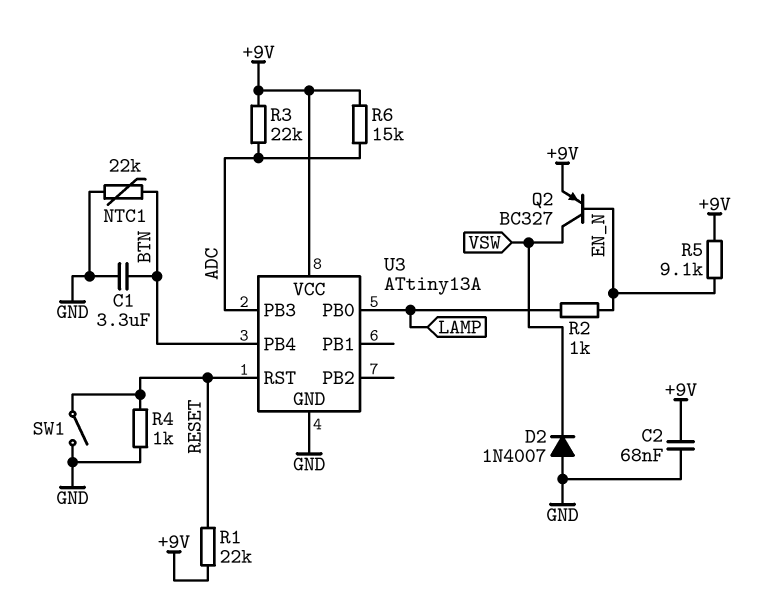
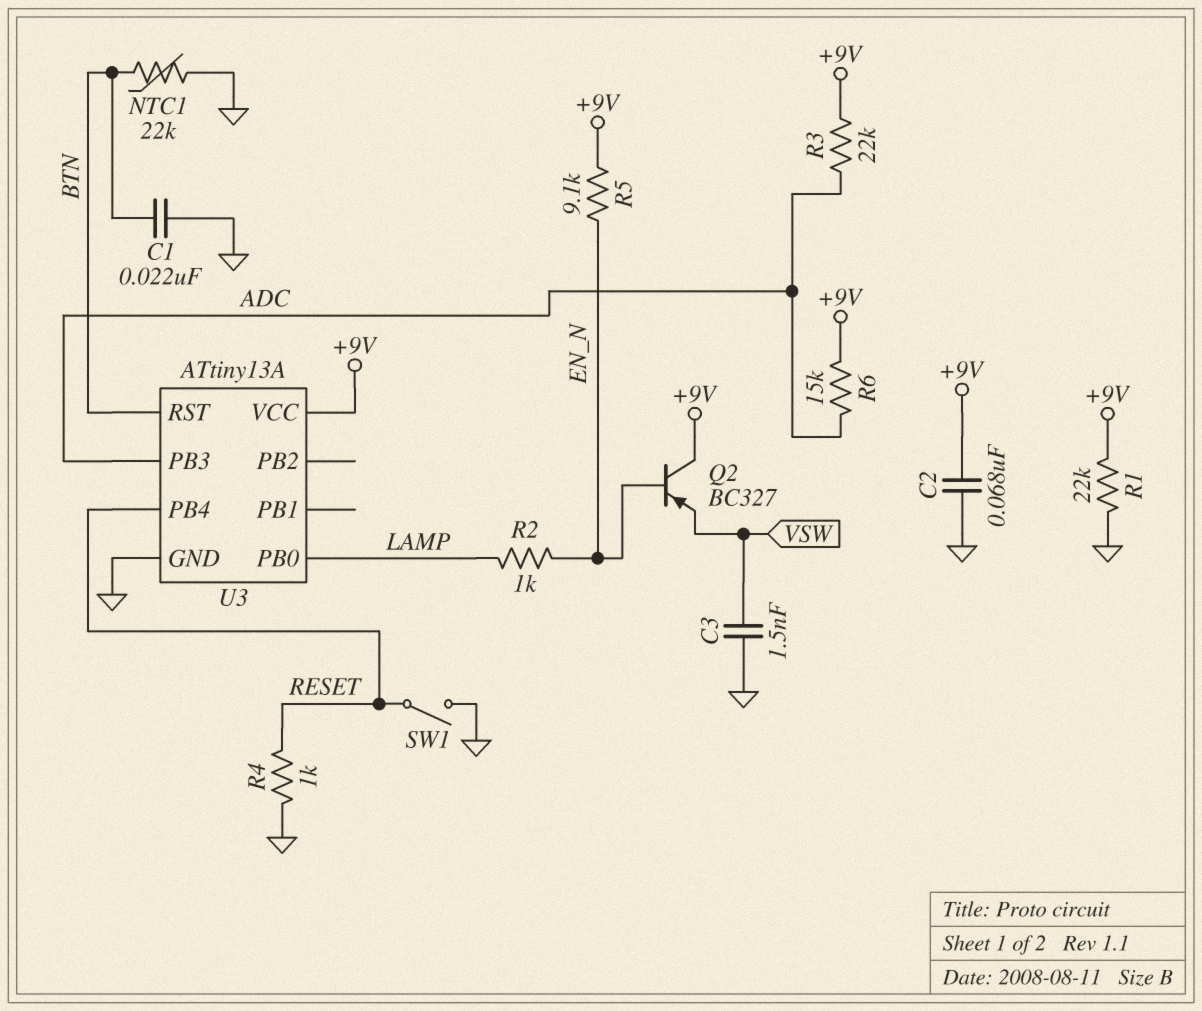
C1: 3.3uF (BTN, GND) -> 22nF (BTN, GND)
C3: none -> 1.5nF (GND, VSW)
D2: diode 1N4007 (A GND, K VSW) -> none
Q2: PNP BC327 (B EN_N, C VSW, E +9V) -> PNP BC327 (B EN_N, C +9V, E VSW)
R1: 22k (+9V, RESET) -> 22k (+9V, GND)
U3 pin PB4: BTN -> RESET
U3 pin RST: RESET -> BTN

